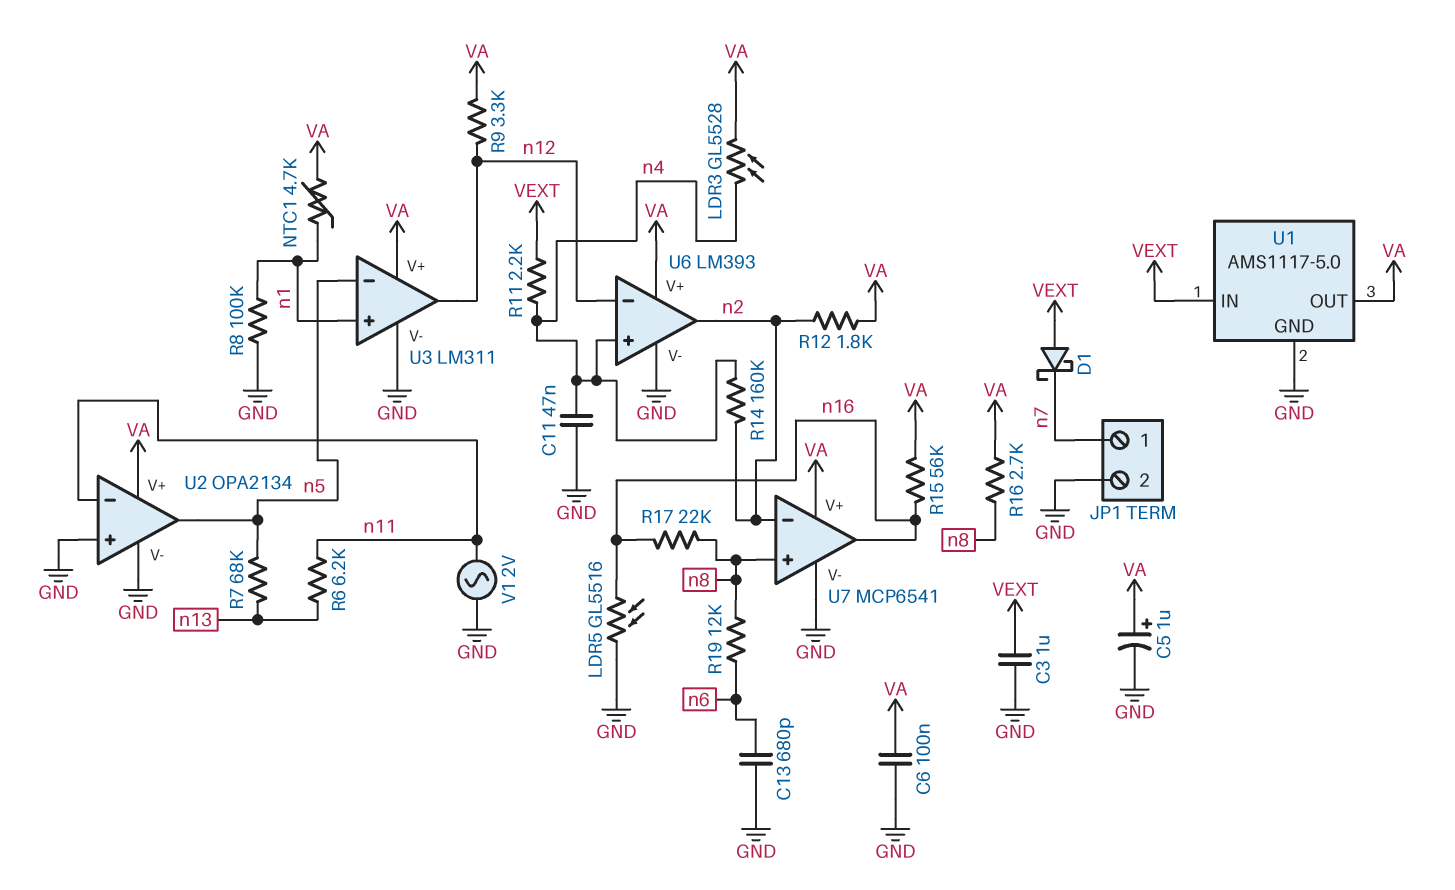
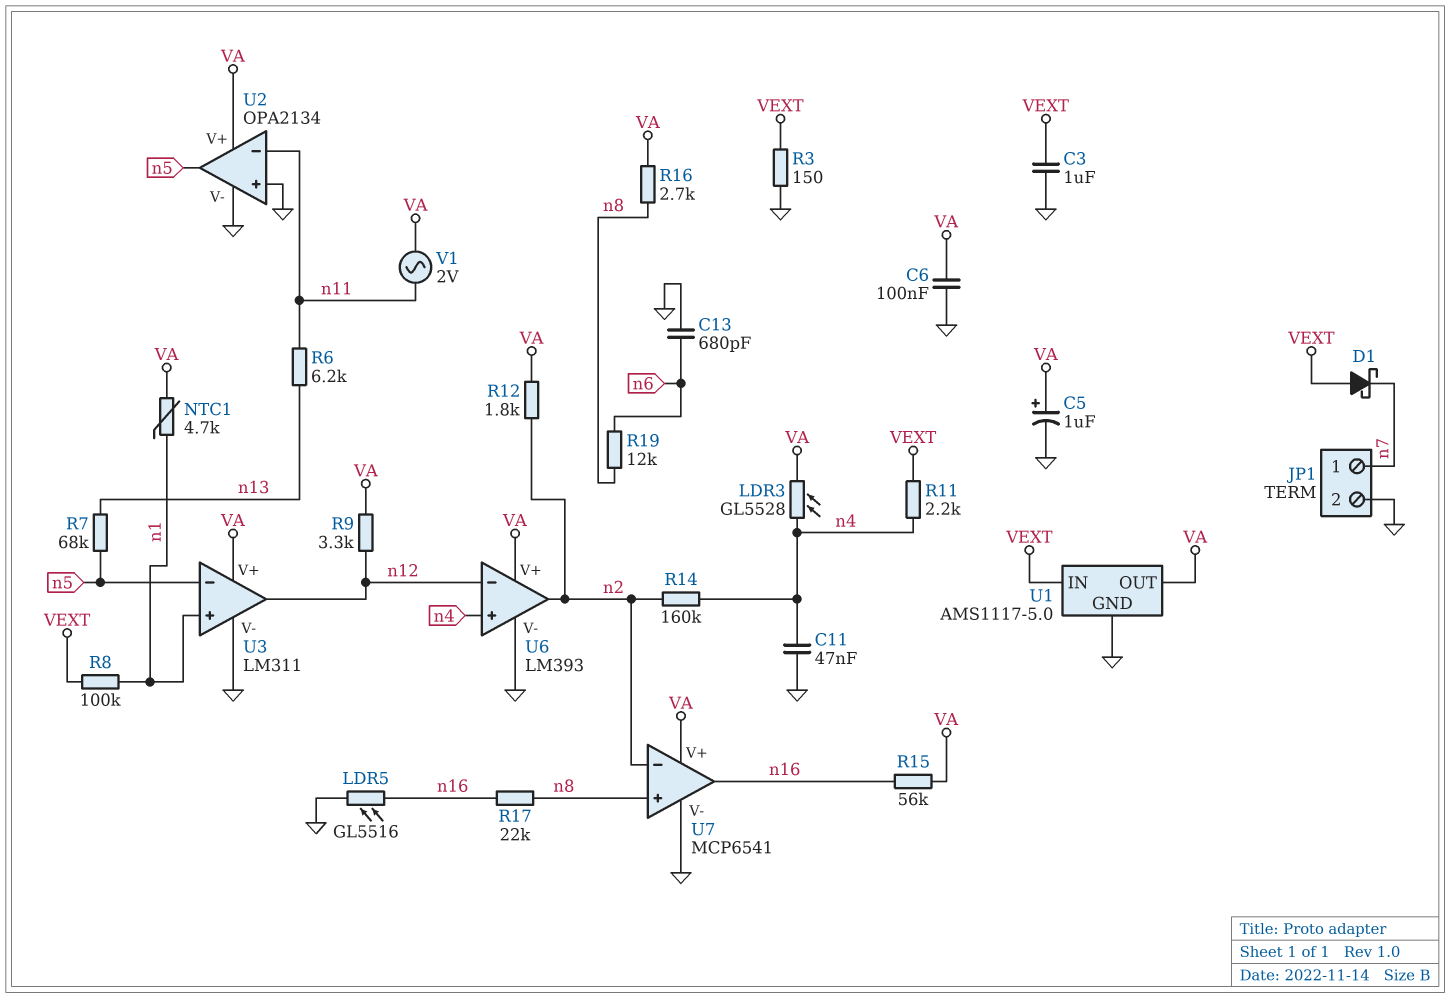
R3: none -> 150 (GND, VEXT)
R8: 100k (GND, n1) -> 100k (VEXT, n1)
V1: AC 2V (GND, n11) -> AC 2V (VA, n11)

